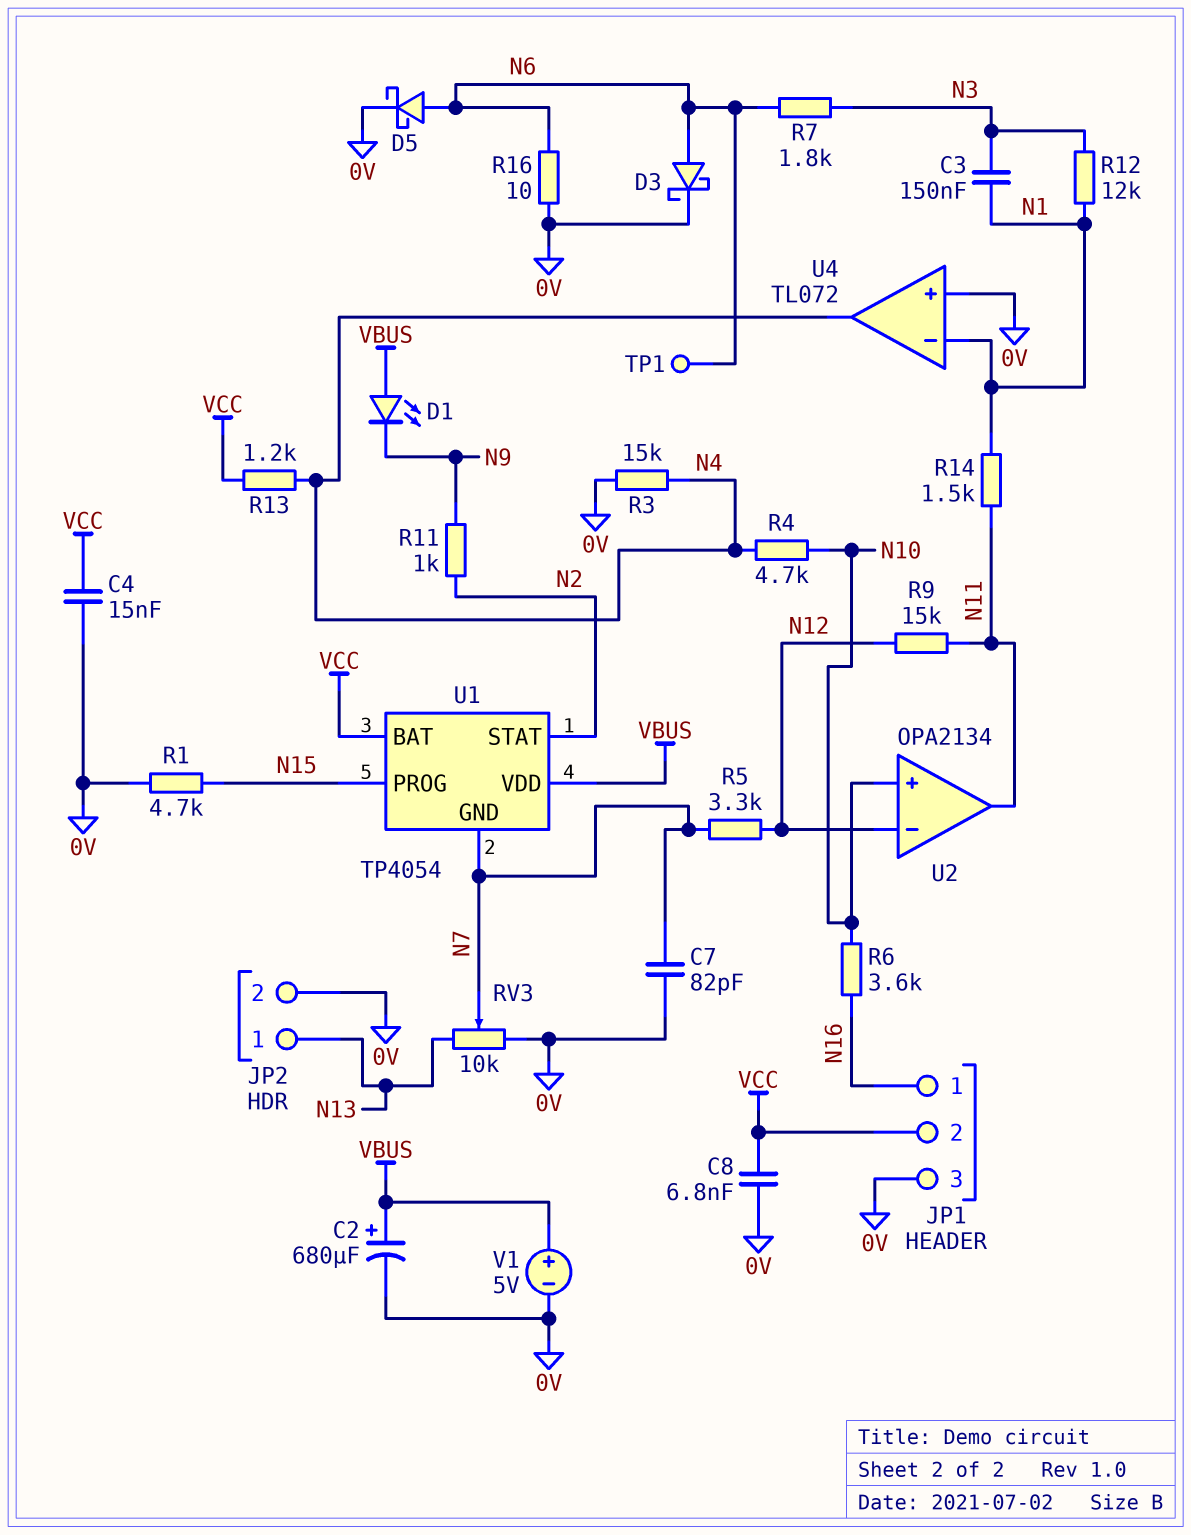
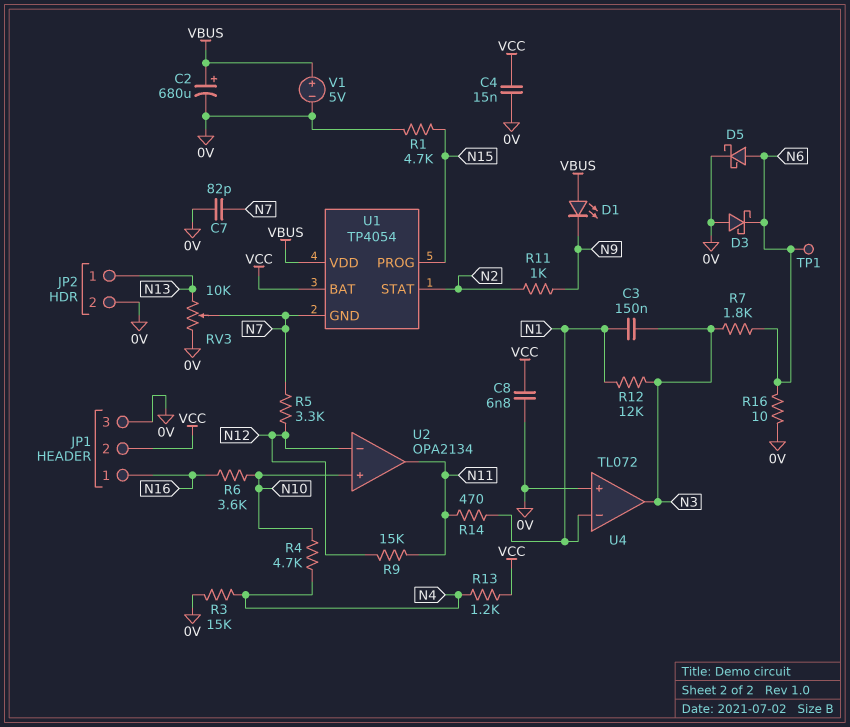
D3: schottky (A N6, K 0V) -> schottky (A 0V, K N6)
R14: 1.5k (N1, N11) -> 470 (N1, N11)
U4 pin out: N4 -> N3

